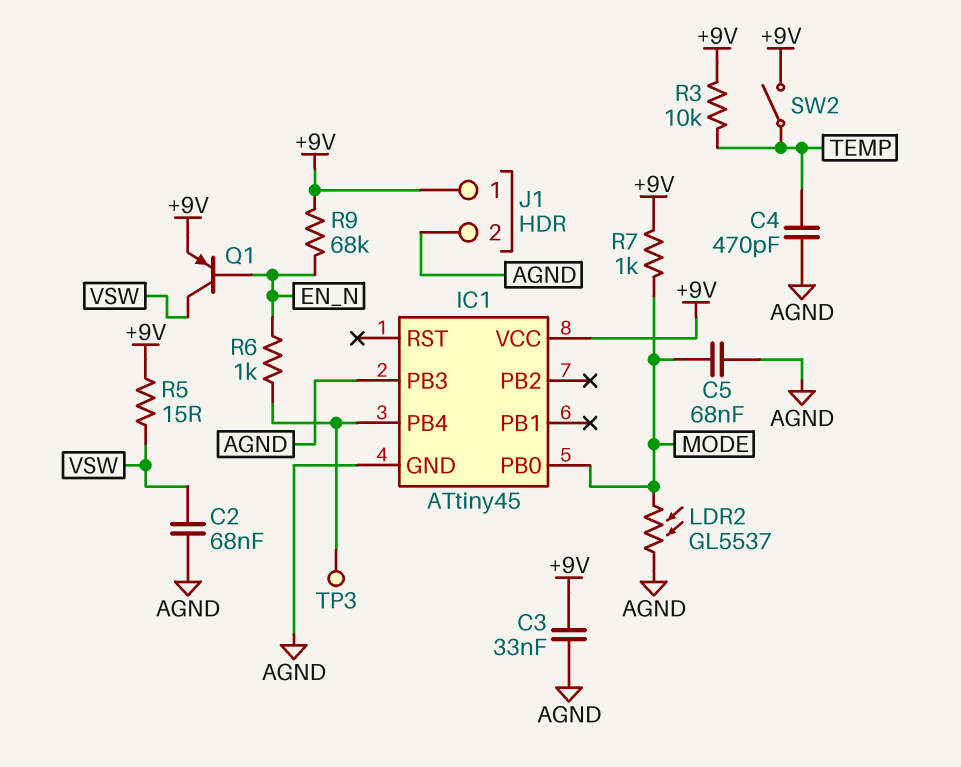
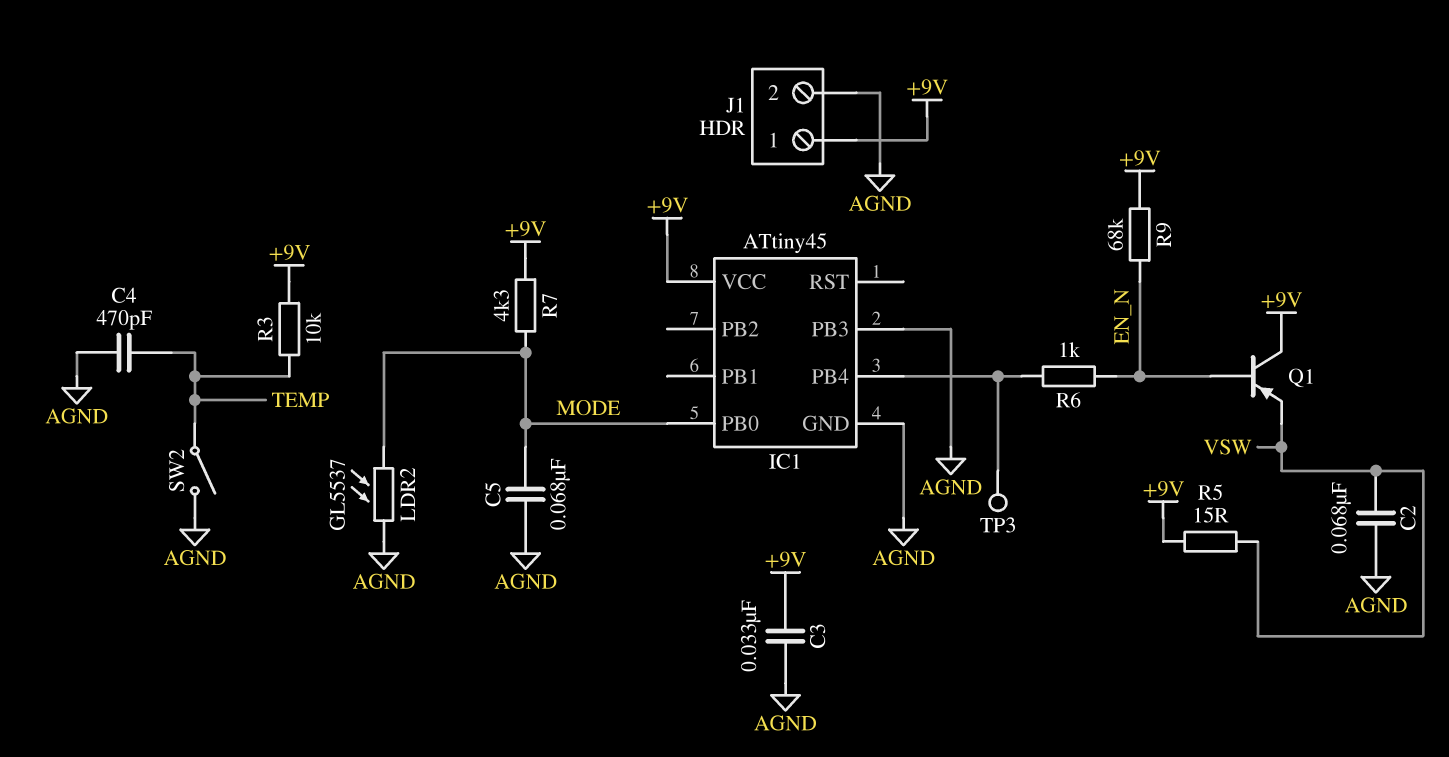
Q1: PNP (B EN_N, C VSW, E +9V) -> PNP (B EN_N, C +9V, E VSW)
R7: 1k (+9V, MODE) -> 4.3k (+9V, MODE)
SW2: switch (+9V, TEMP) -> switch (AGND, TEMP)

